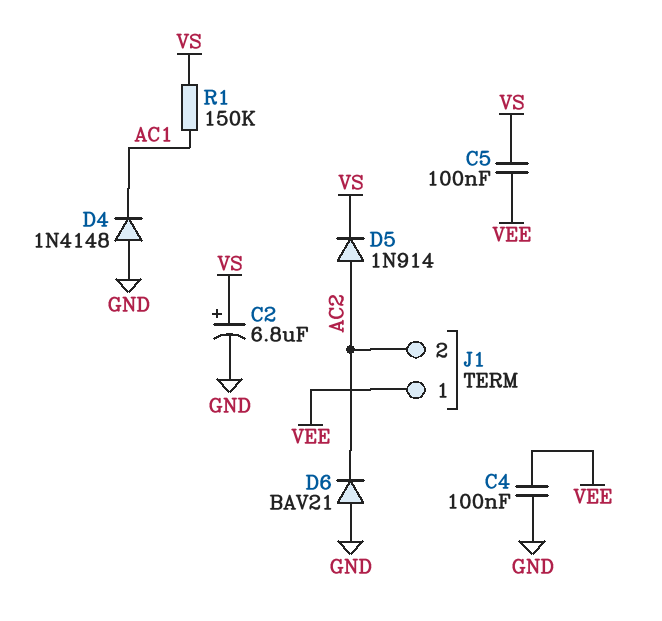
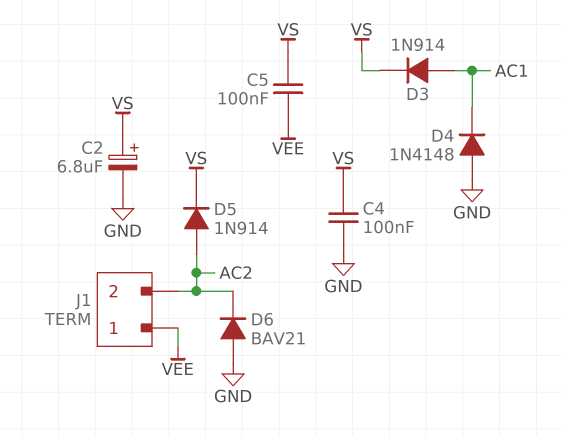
C4: 100nF (GND, VEE) -> 100nF (GND, VS)
D3: none -> diode 1N914 (A AC1, K VS)
R1: 150k (AC1, VS) -> none

